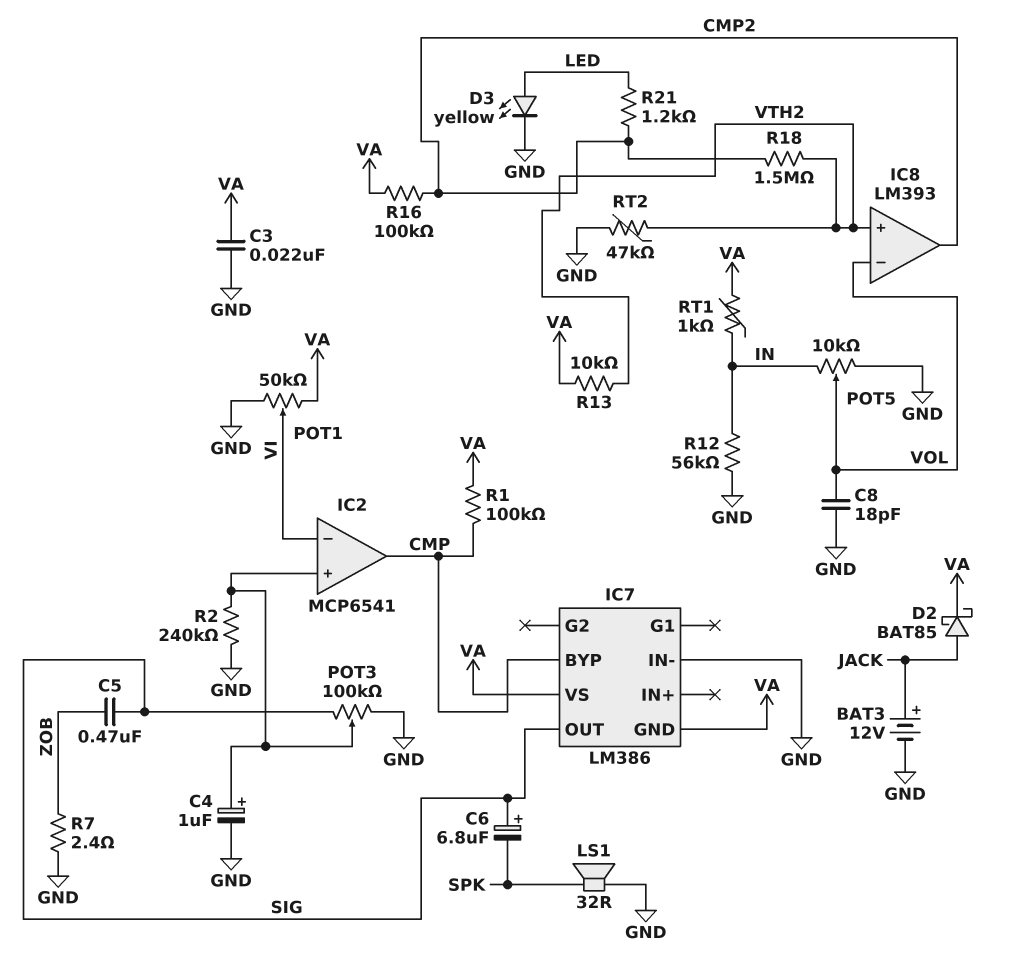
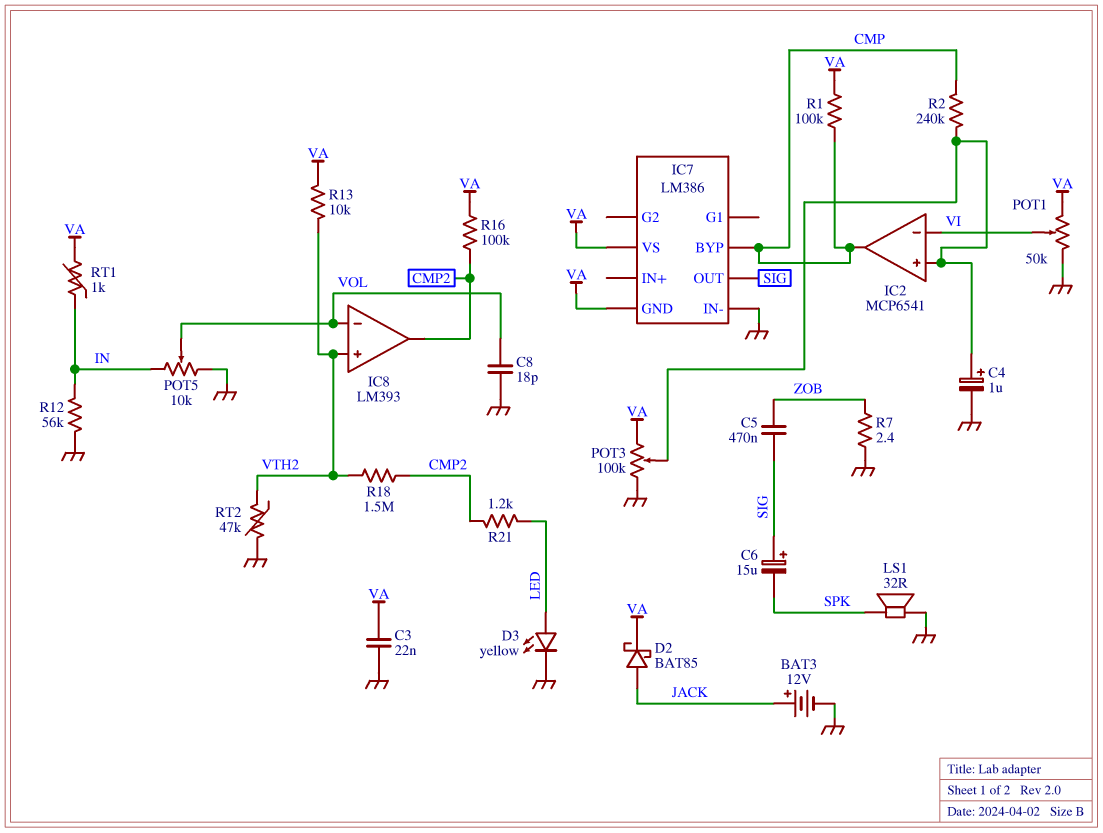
C6: 6.8uF (plus SIG, minus SPK) -> 15uF (plus SIG, minus SPK)
POT3: 100k (GND, SIG, wiper IC2/in+) -> 100k (GND, VA, wiper IC2/in+)
R2: 240k (GND, IC2/in+) -> 240k (CMP, IC2/in+)

